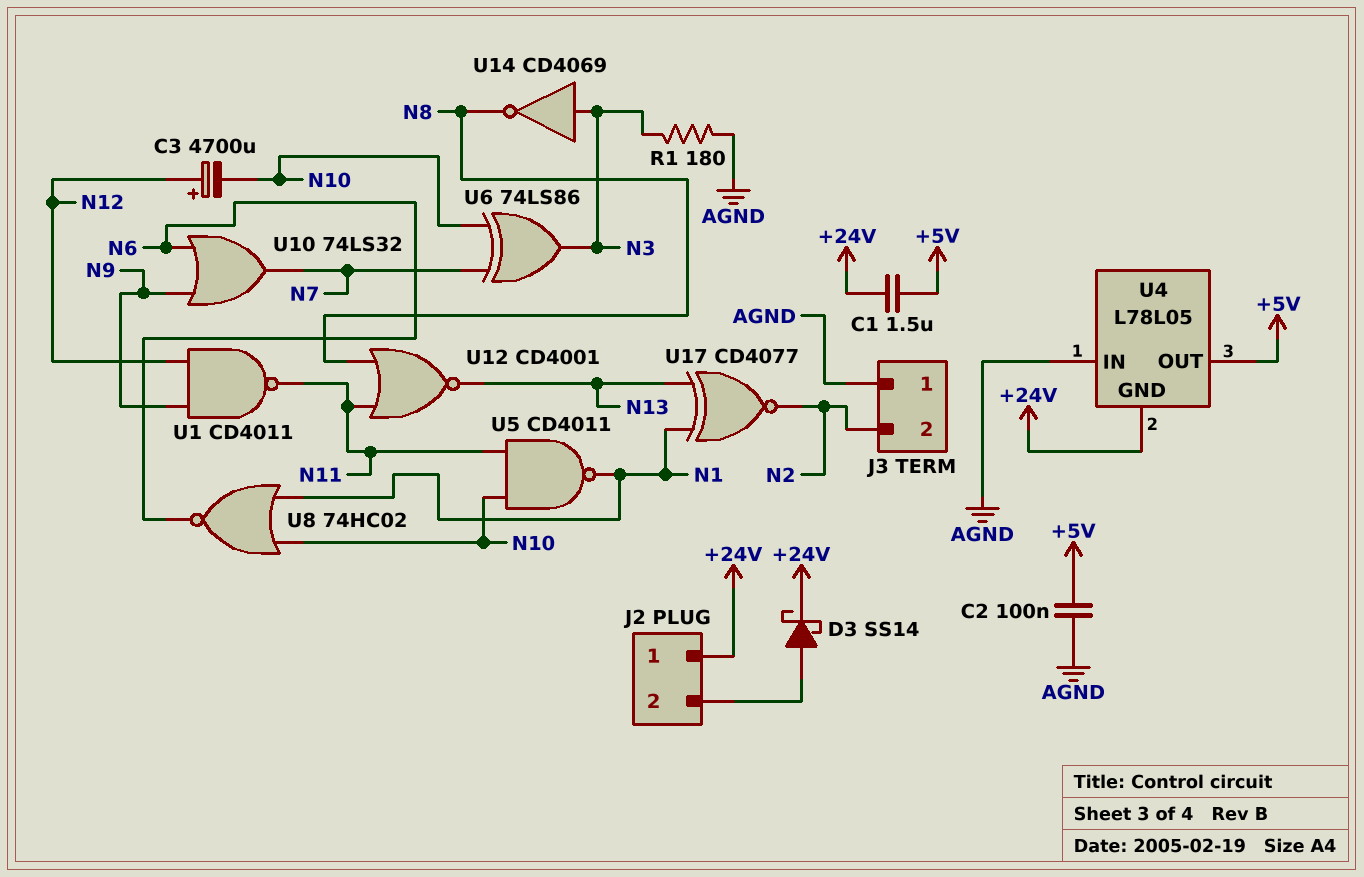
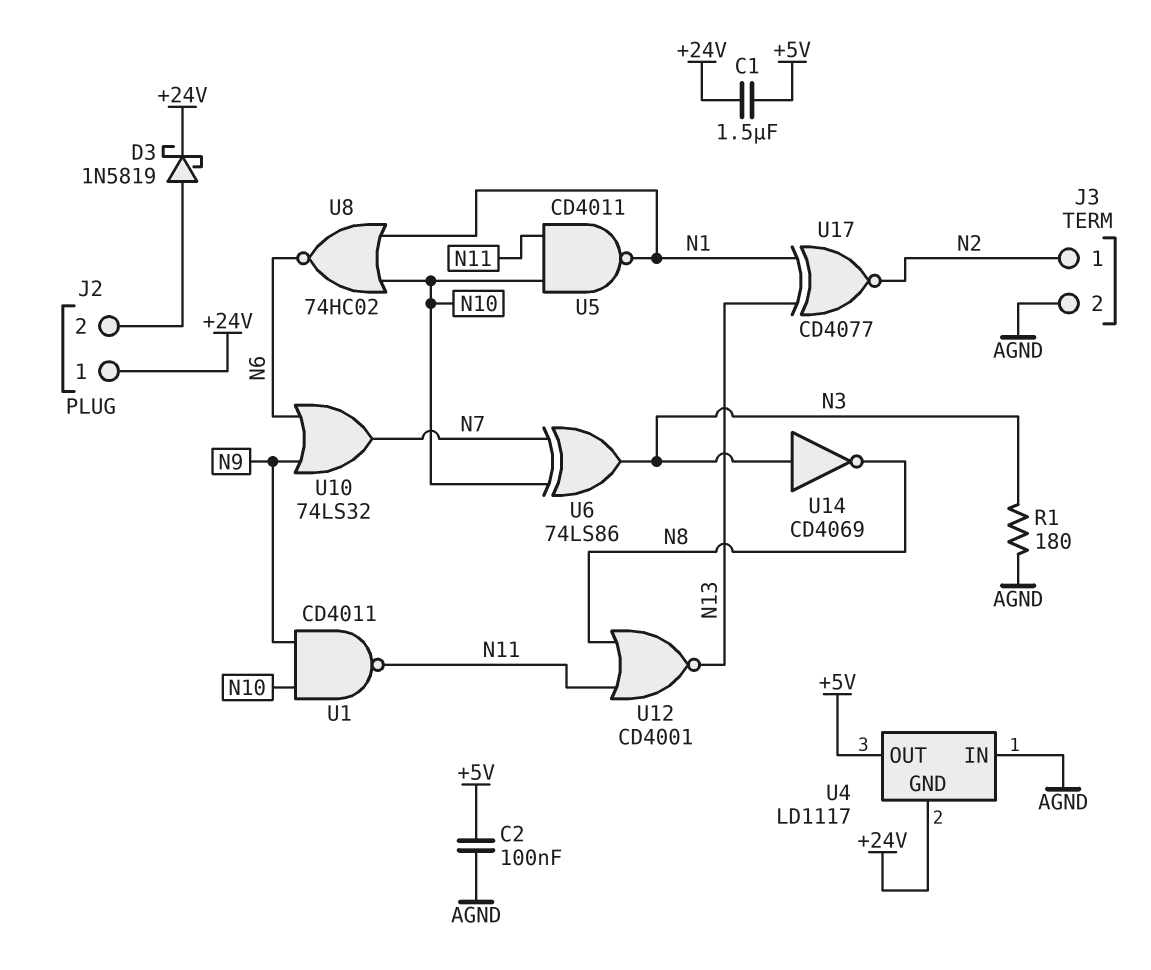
C3: 4700uF (plus N12, minus N10) -> none
D3: schottky SS14 (A J2/2, K +24V) -> schottky 1N5819 (A J2/2, K +24V)
J3 pin 1: AGND -> N2
J3 pin 2: N2 -> AGND
U1: NAND CD4011 (in N9, in N12, out N11) -> NAND CD4011 (in N9, in N10, out N11)
U4: L78L05 -> LD1117

